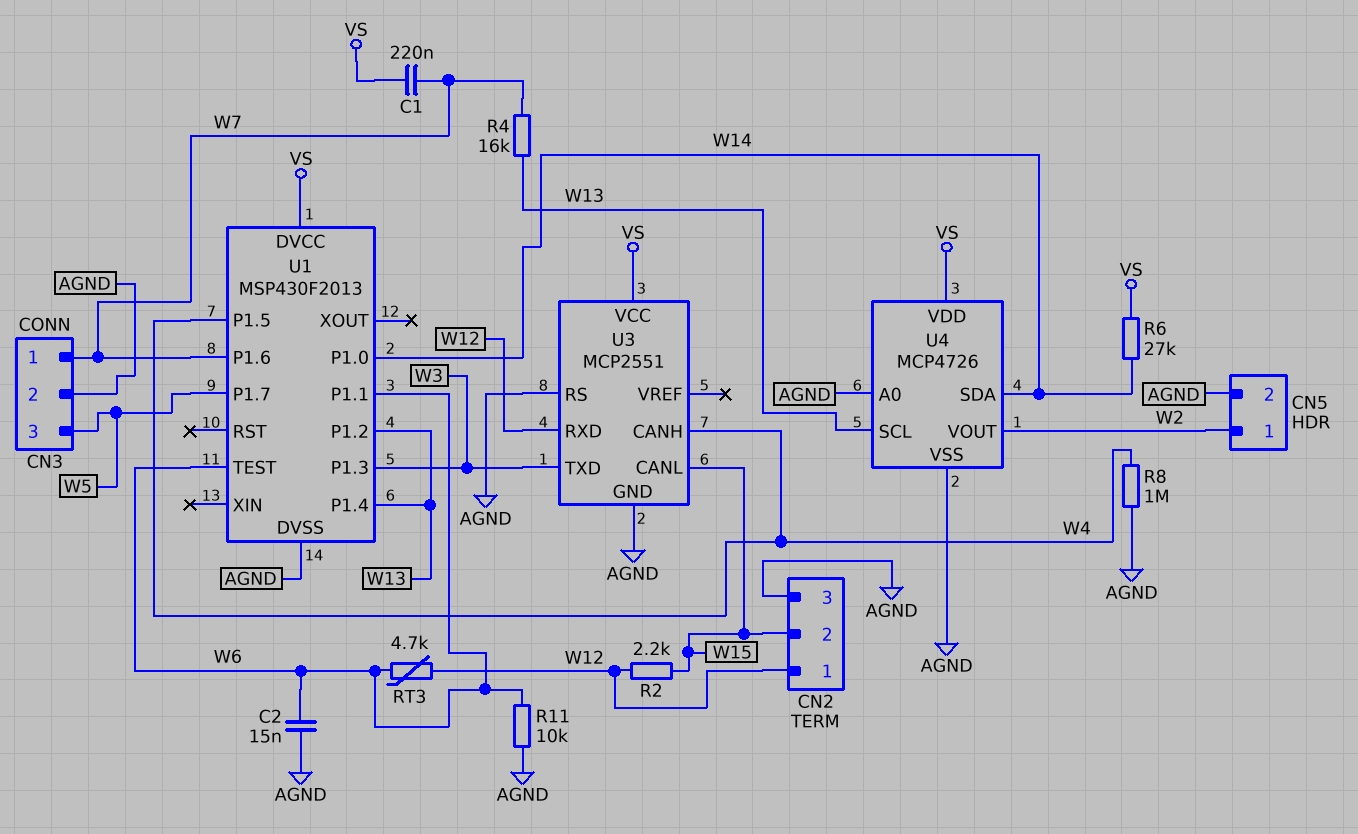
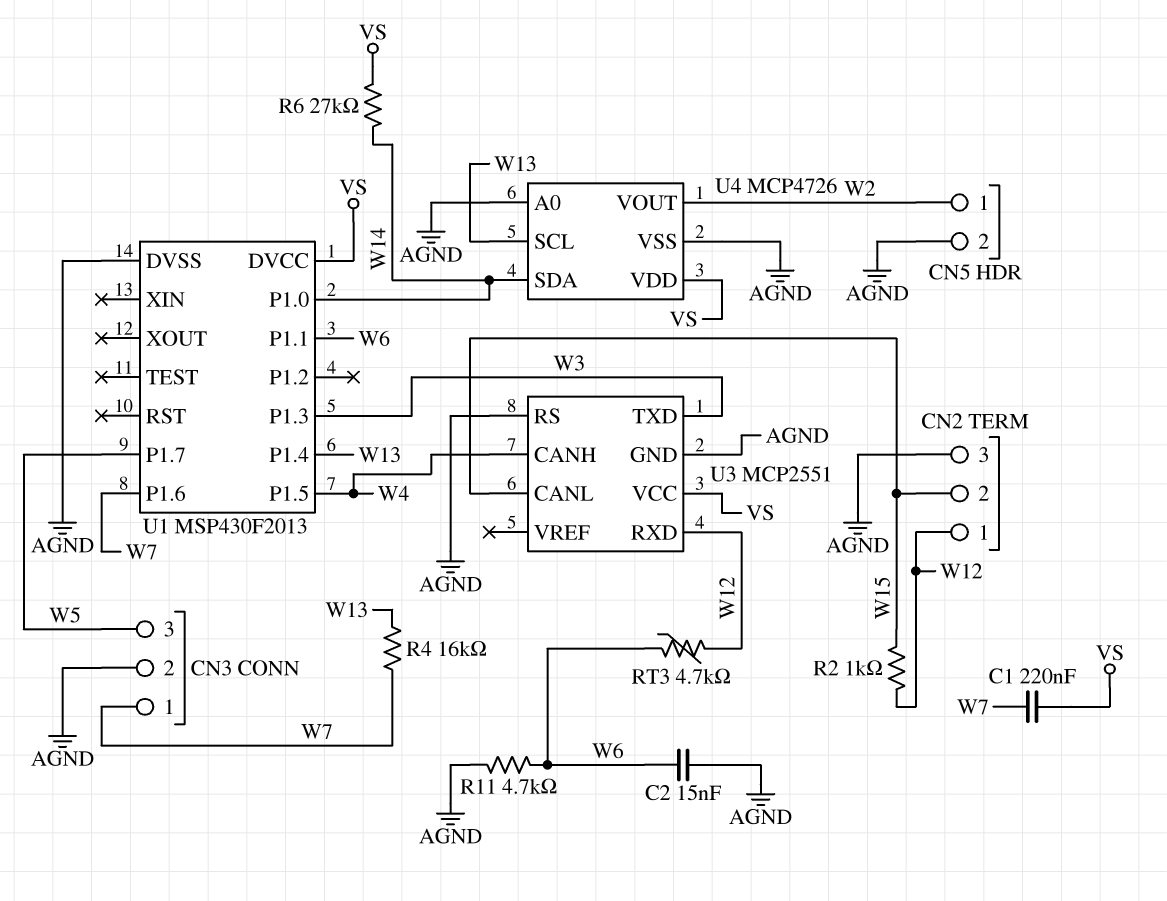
R2: 2.2k (W12, W15) -> 1k (W12, W15)
R8: 1M (AGND, W4) -> none
R11: 10k (AGND, W6) -> 4.7k (AGND, W6)
U1 pin P1.2: W13 -> none
U1 pin TEST: W6 -> none

